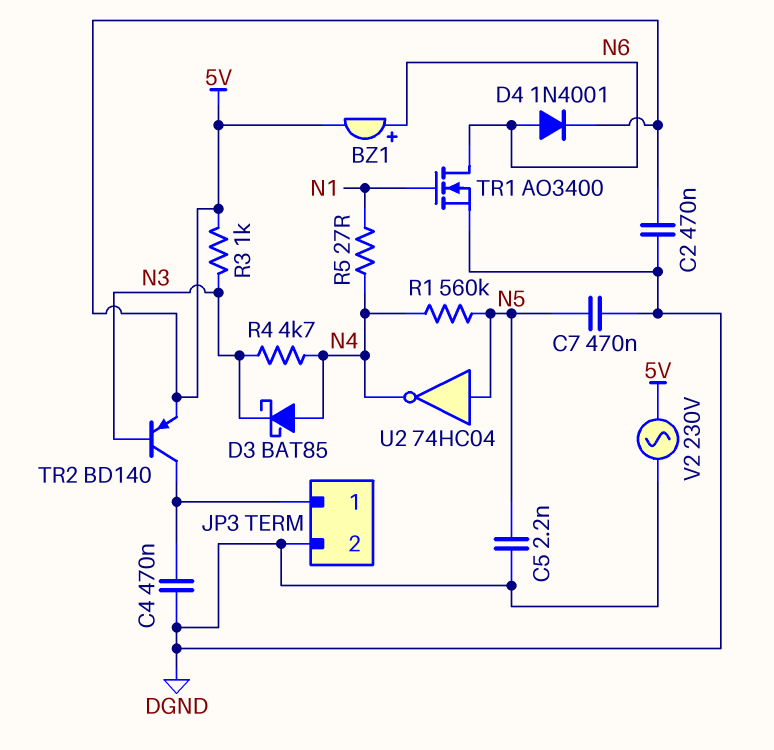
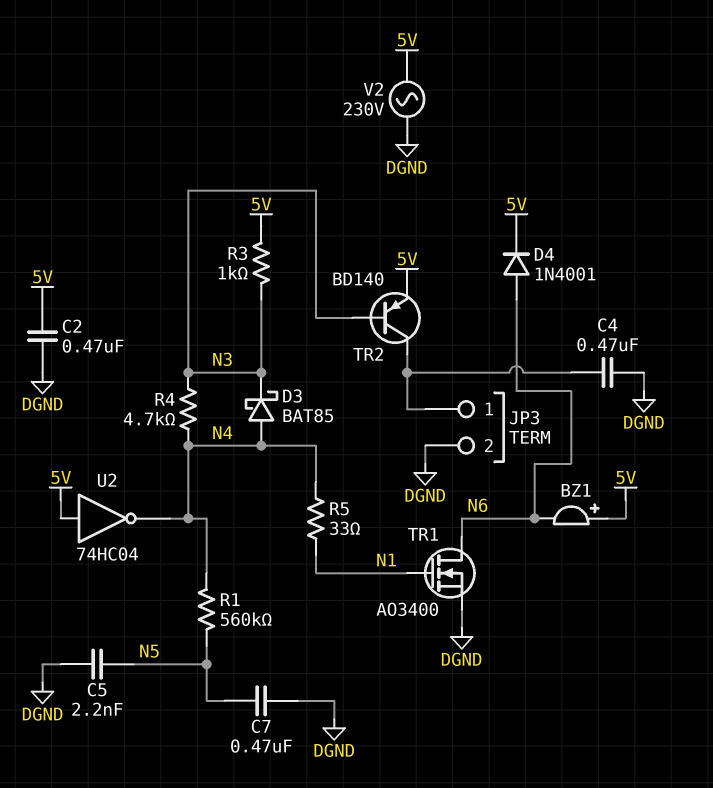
BZ1: buzzer (plus N6, minus 5V) -> buzzer (plus 5V, minus N6)
R5: 27 (N1, N4) -> 33 (N1, N4)
U2: NOT 74HC04 (in N5, out N4) -> NOT 74HC04 (in 5V, out N4)

